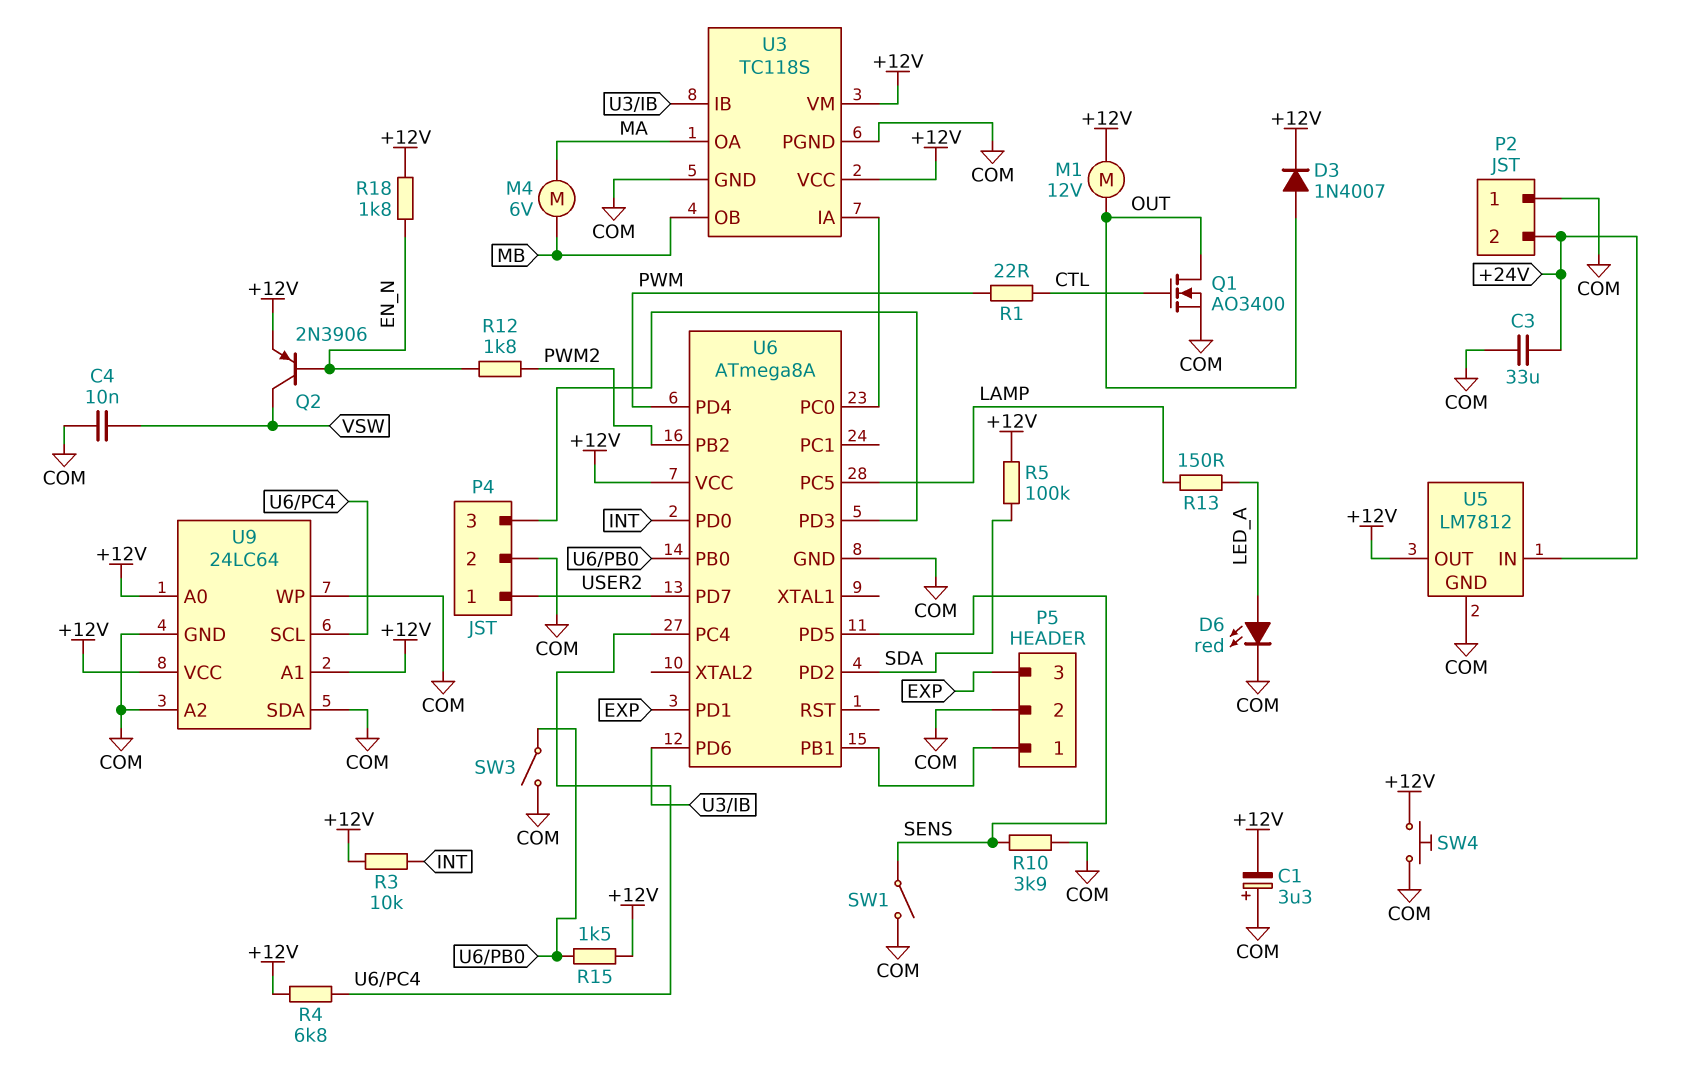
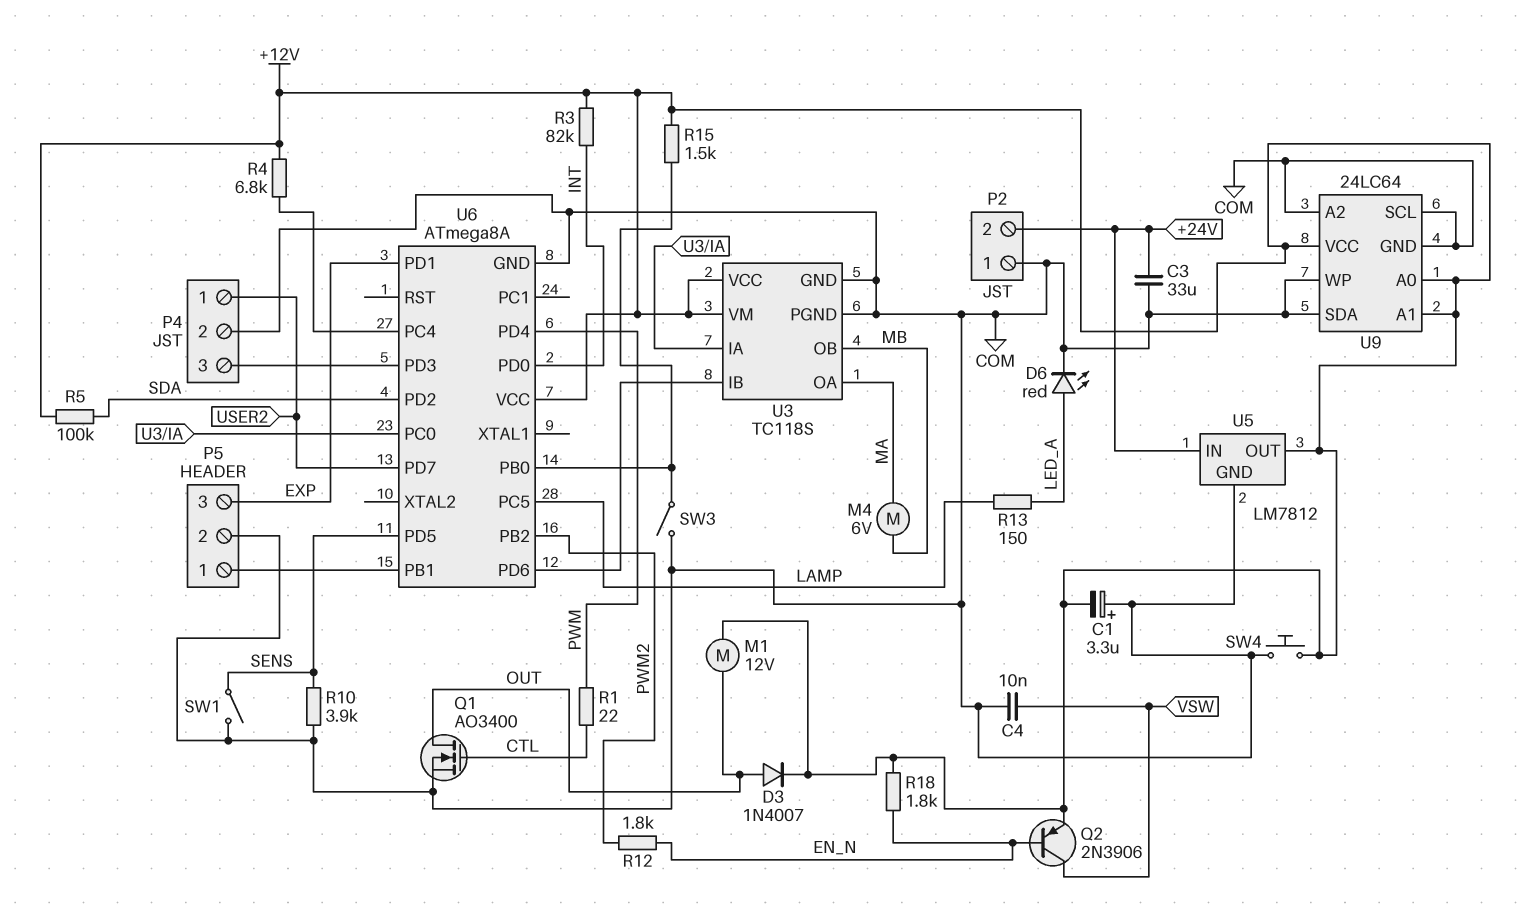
R3: 10k (+12V, INT) -> 82k (+12V, INT)
U9 pin SCL: U6/PC4 -> COM

